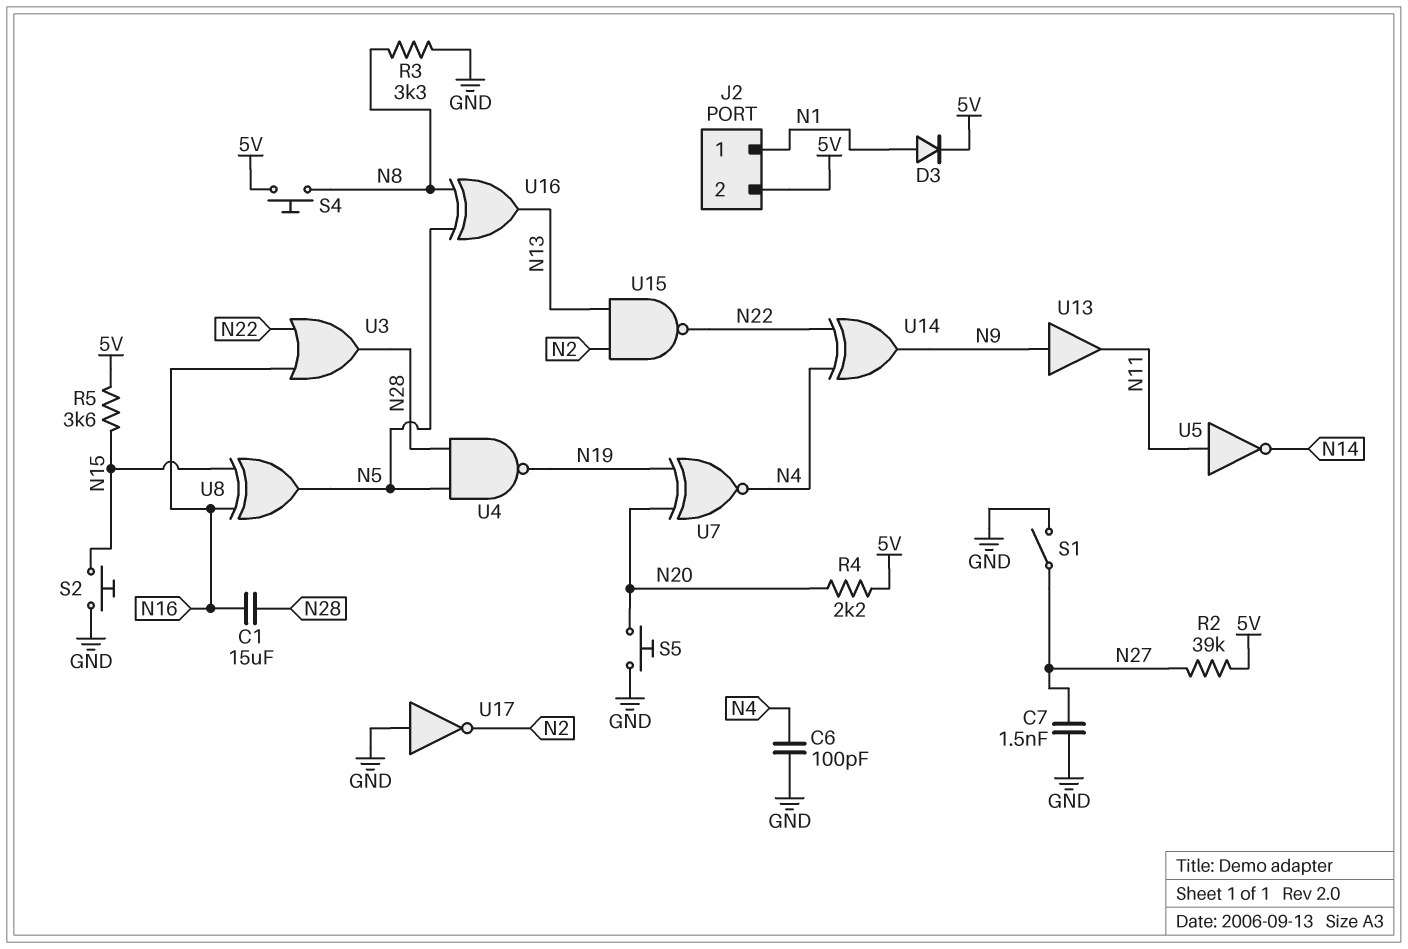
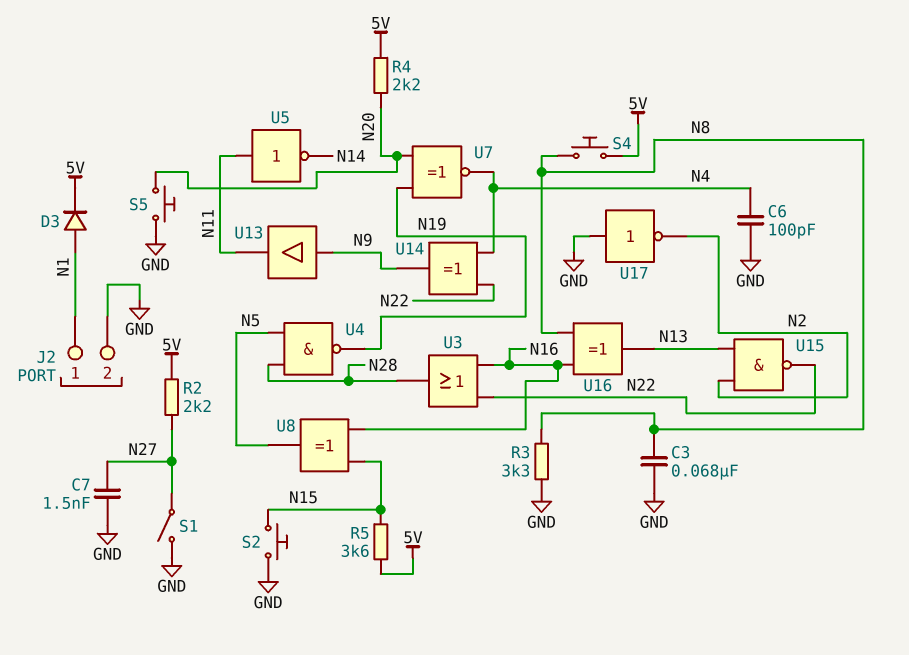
C1: 15uF (N16, N28) -> none
C3: none -> 68nF (GND, N8)
J2 pin 2: 5V -> GND
R2: 39k (5V, N27) -> 2.2k (5V, N27)
U16: XOR (in N5, in N8, out N13) -> XOR (in N8, in N16, out N13)

